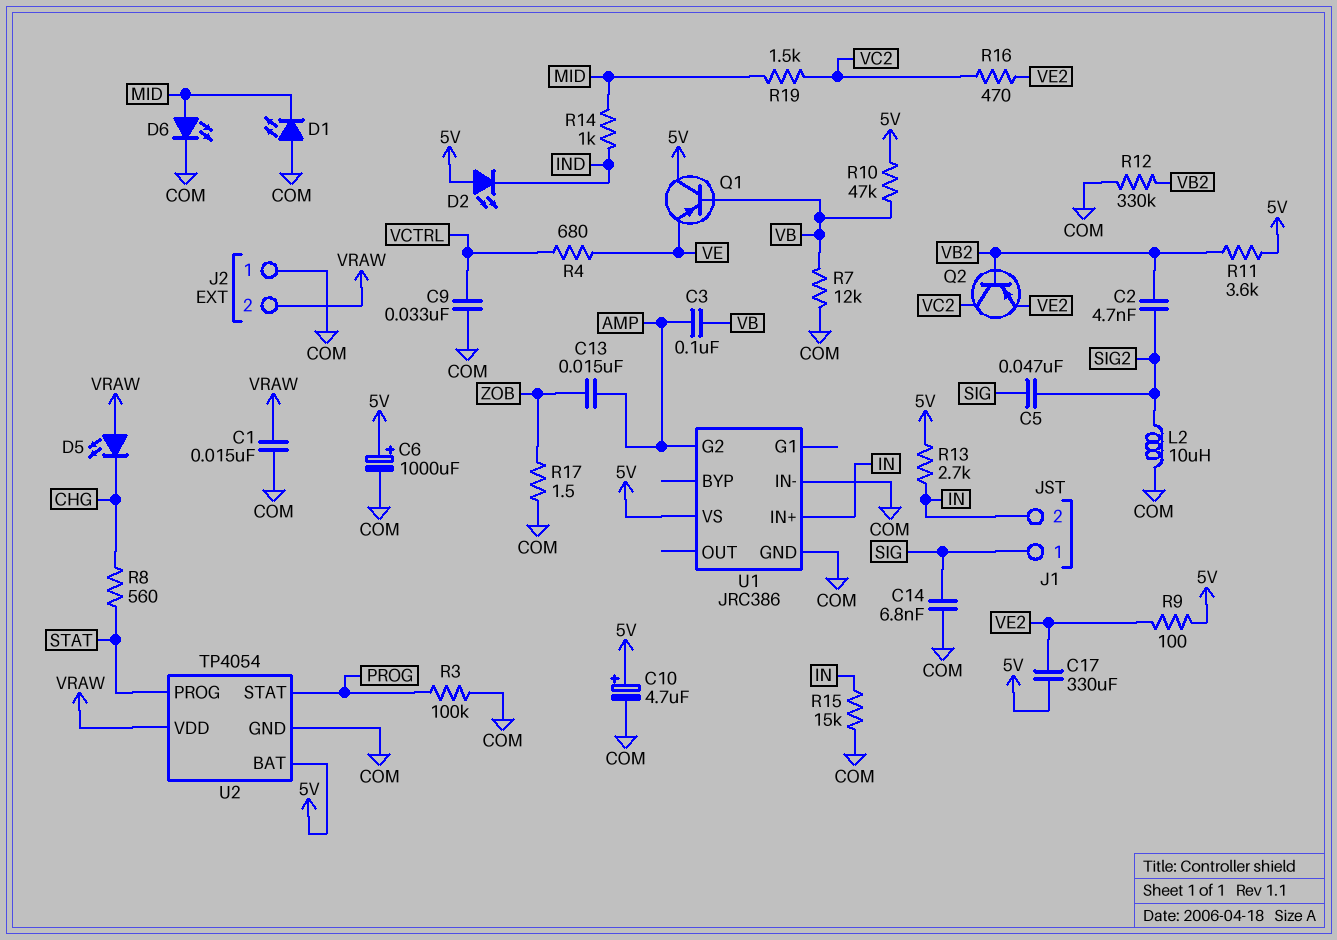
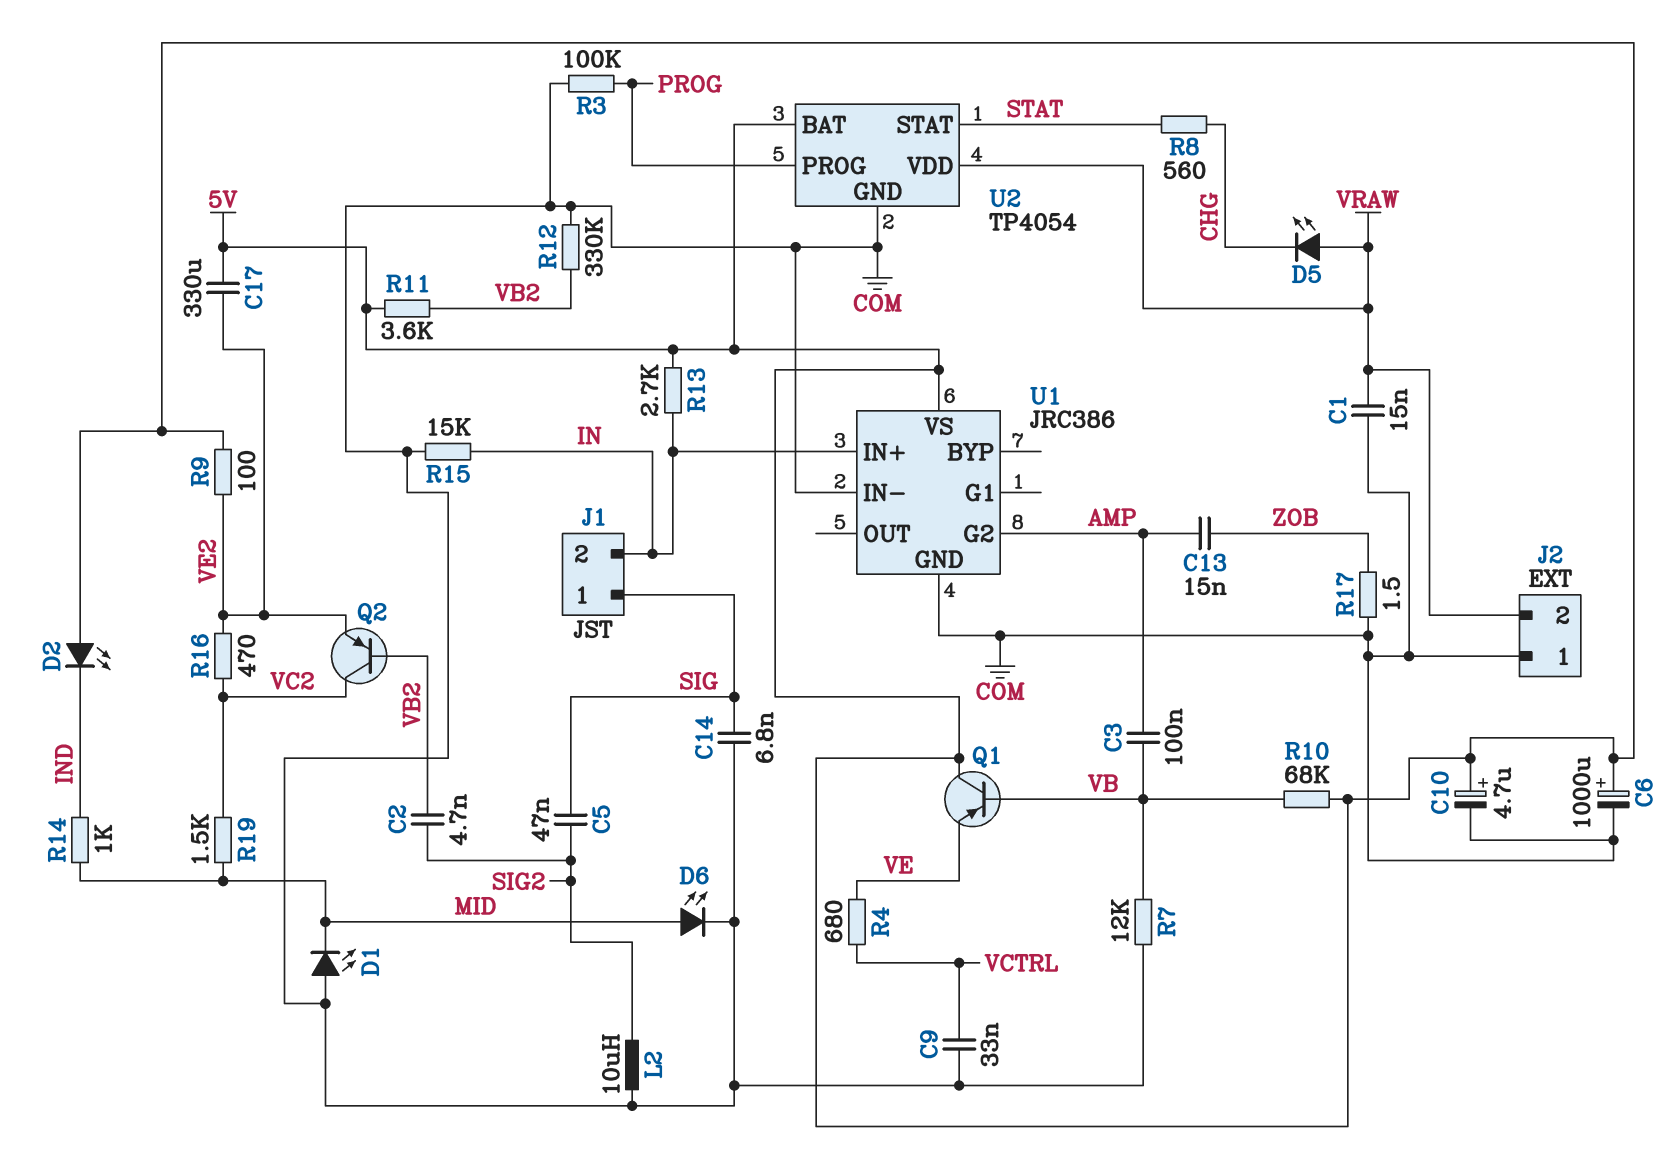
R10: 47k (5V, VB) -> 68k (5V, VB)
U2 pin PROG: STAT -> PROG
U2 pin STAT: PROG -> STAT

